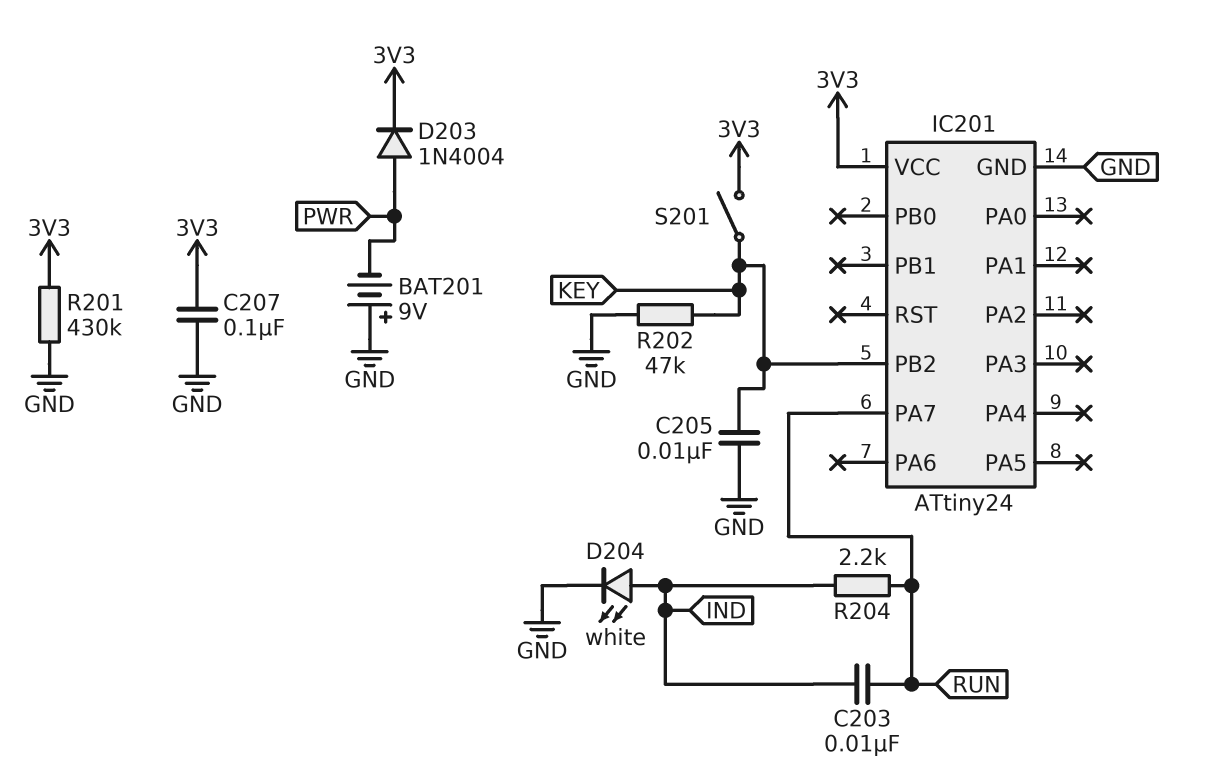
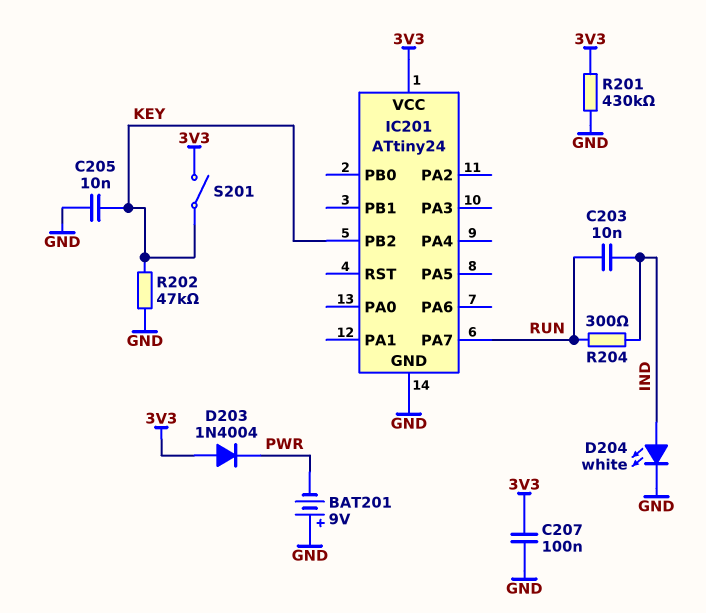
D203: diode 1N4004 (A PWR, K 3V3) -> diode 1N4004 (A 3V3, K PWR)
R204: 2.2k (IND, RUN) -> 300 (IND, RUN)

